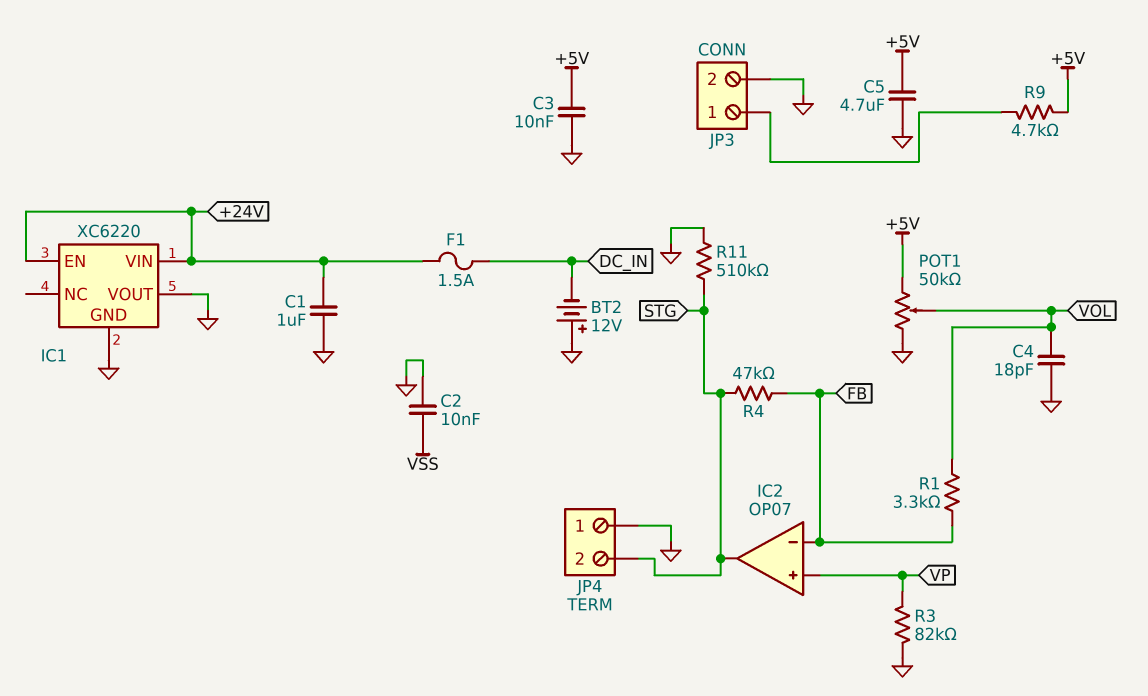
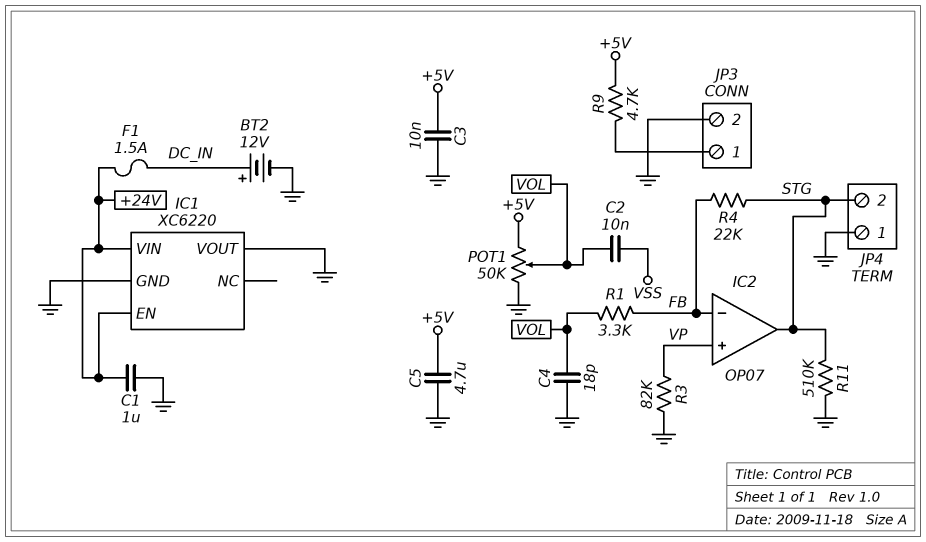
BT2: 12V (plus GND, minus DC_IN) -> 12V (plus DC_IN, minus GND)
C2: 10nF (GND, VSS) -> 10nF (VOL, VSS)
R4: 47k (FB, STG) -> 22k (FB, STG)

